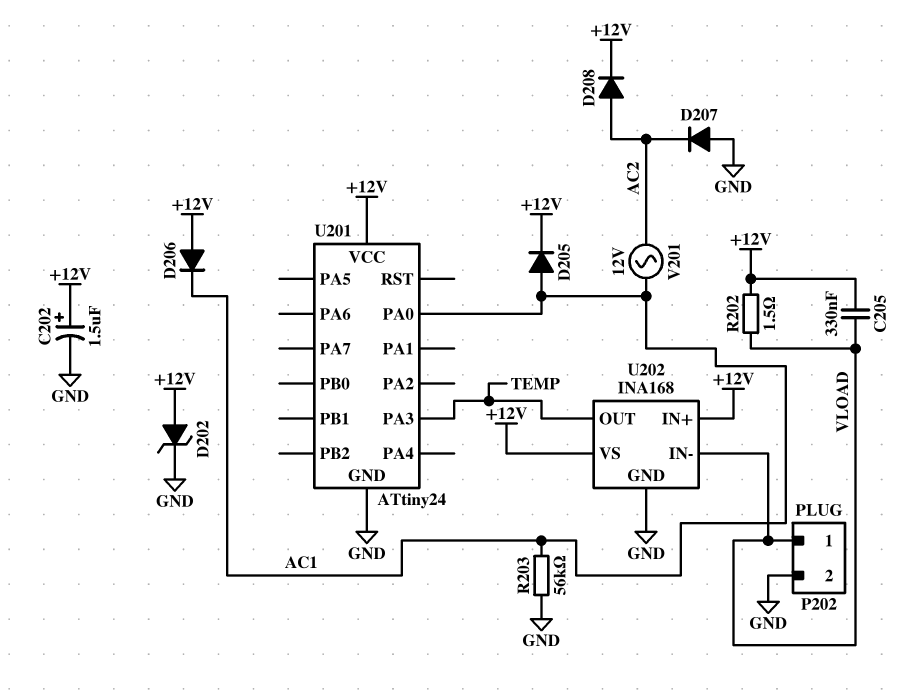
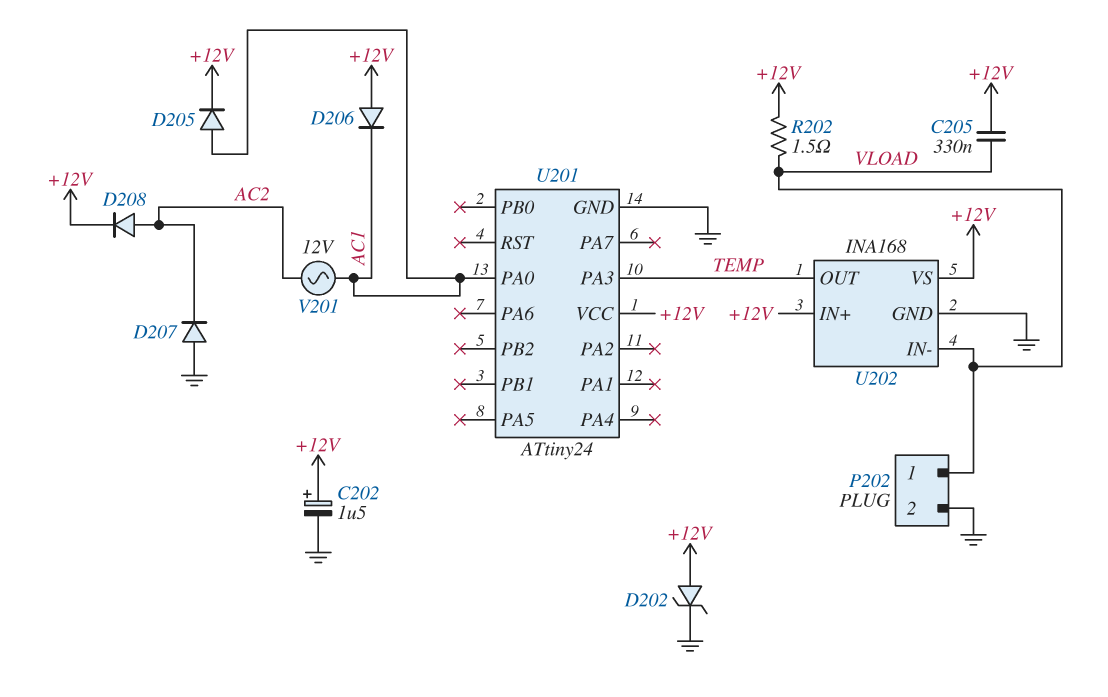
R203: 56k (AC1, GND) -> none

